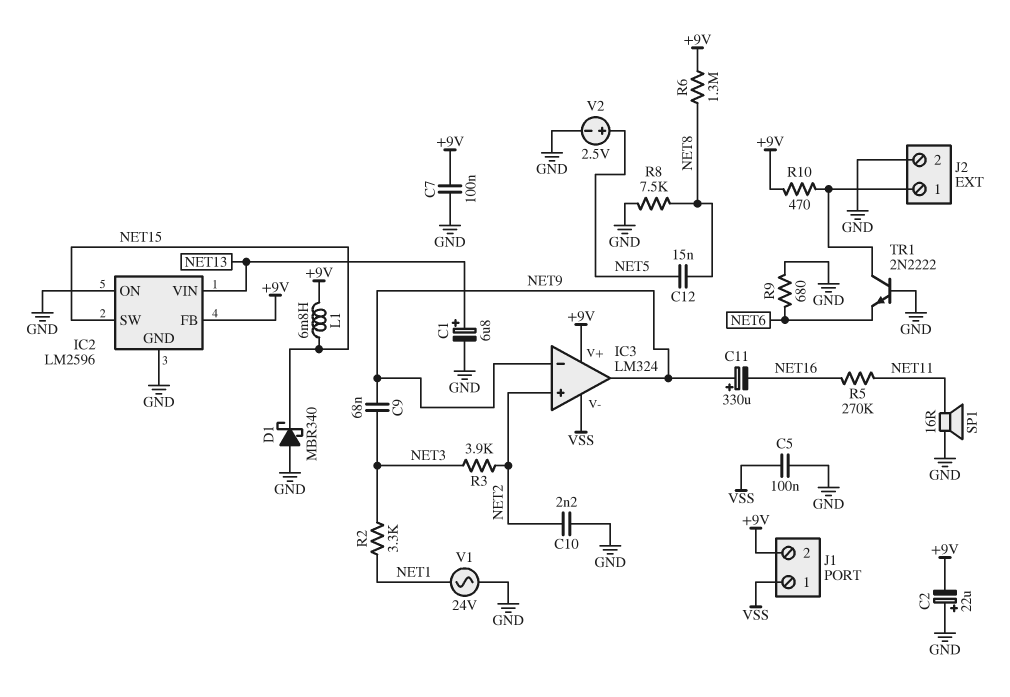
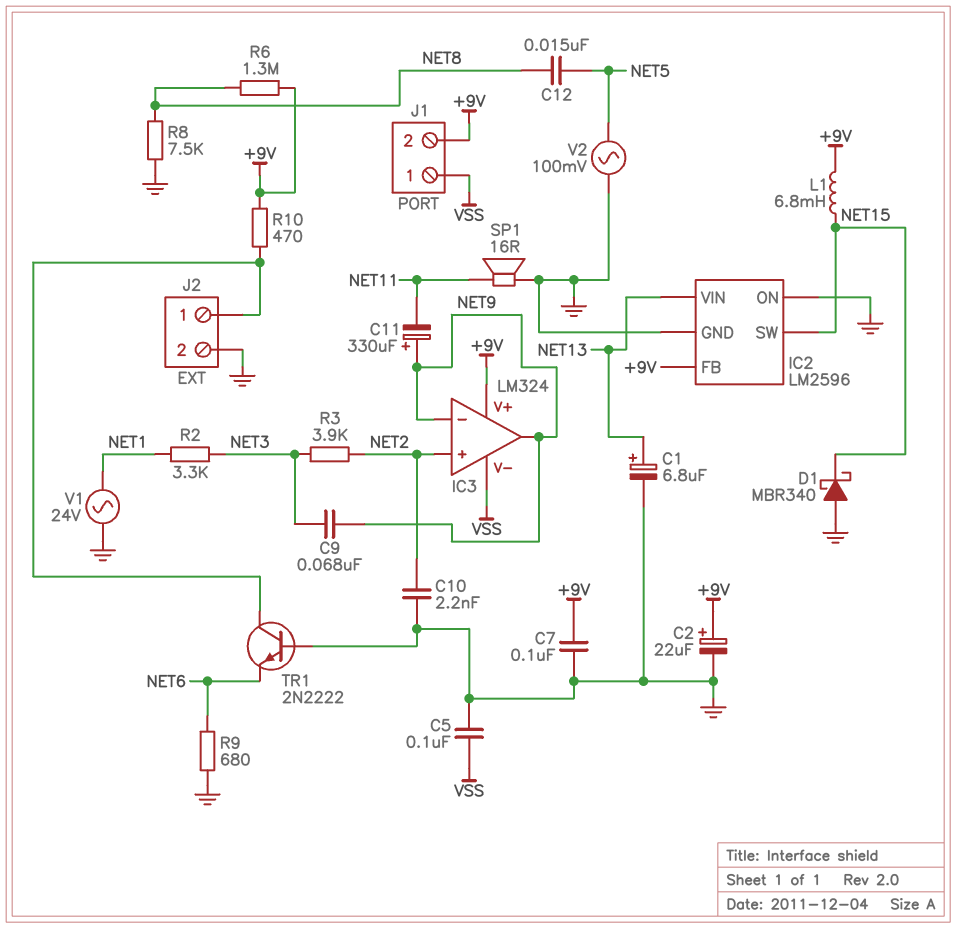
C2: 22uF (plus GND, minus +9V) -> 22uF (plus +9V, minus GND)
C11: 330uF (plus NET9, minus NET16) -> 330uF (plus NET9, minus NET11)
R5: 270k (NET11, NET16) -> none
V2: 2.5V (plus NET5, minus GND) -> AC 100mV (GND, NET5)

